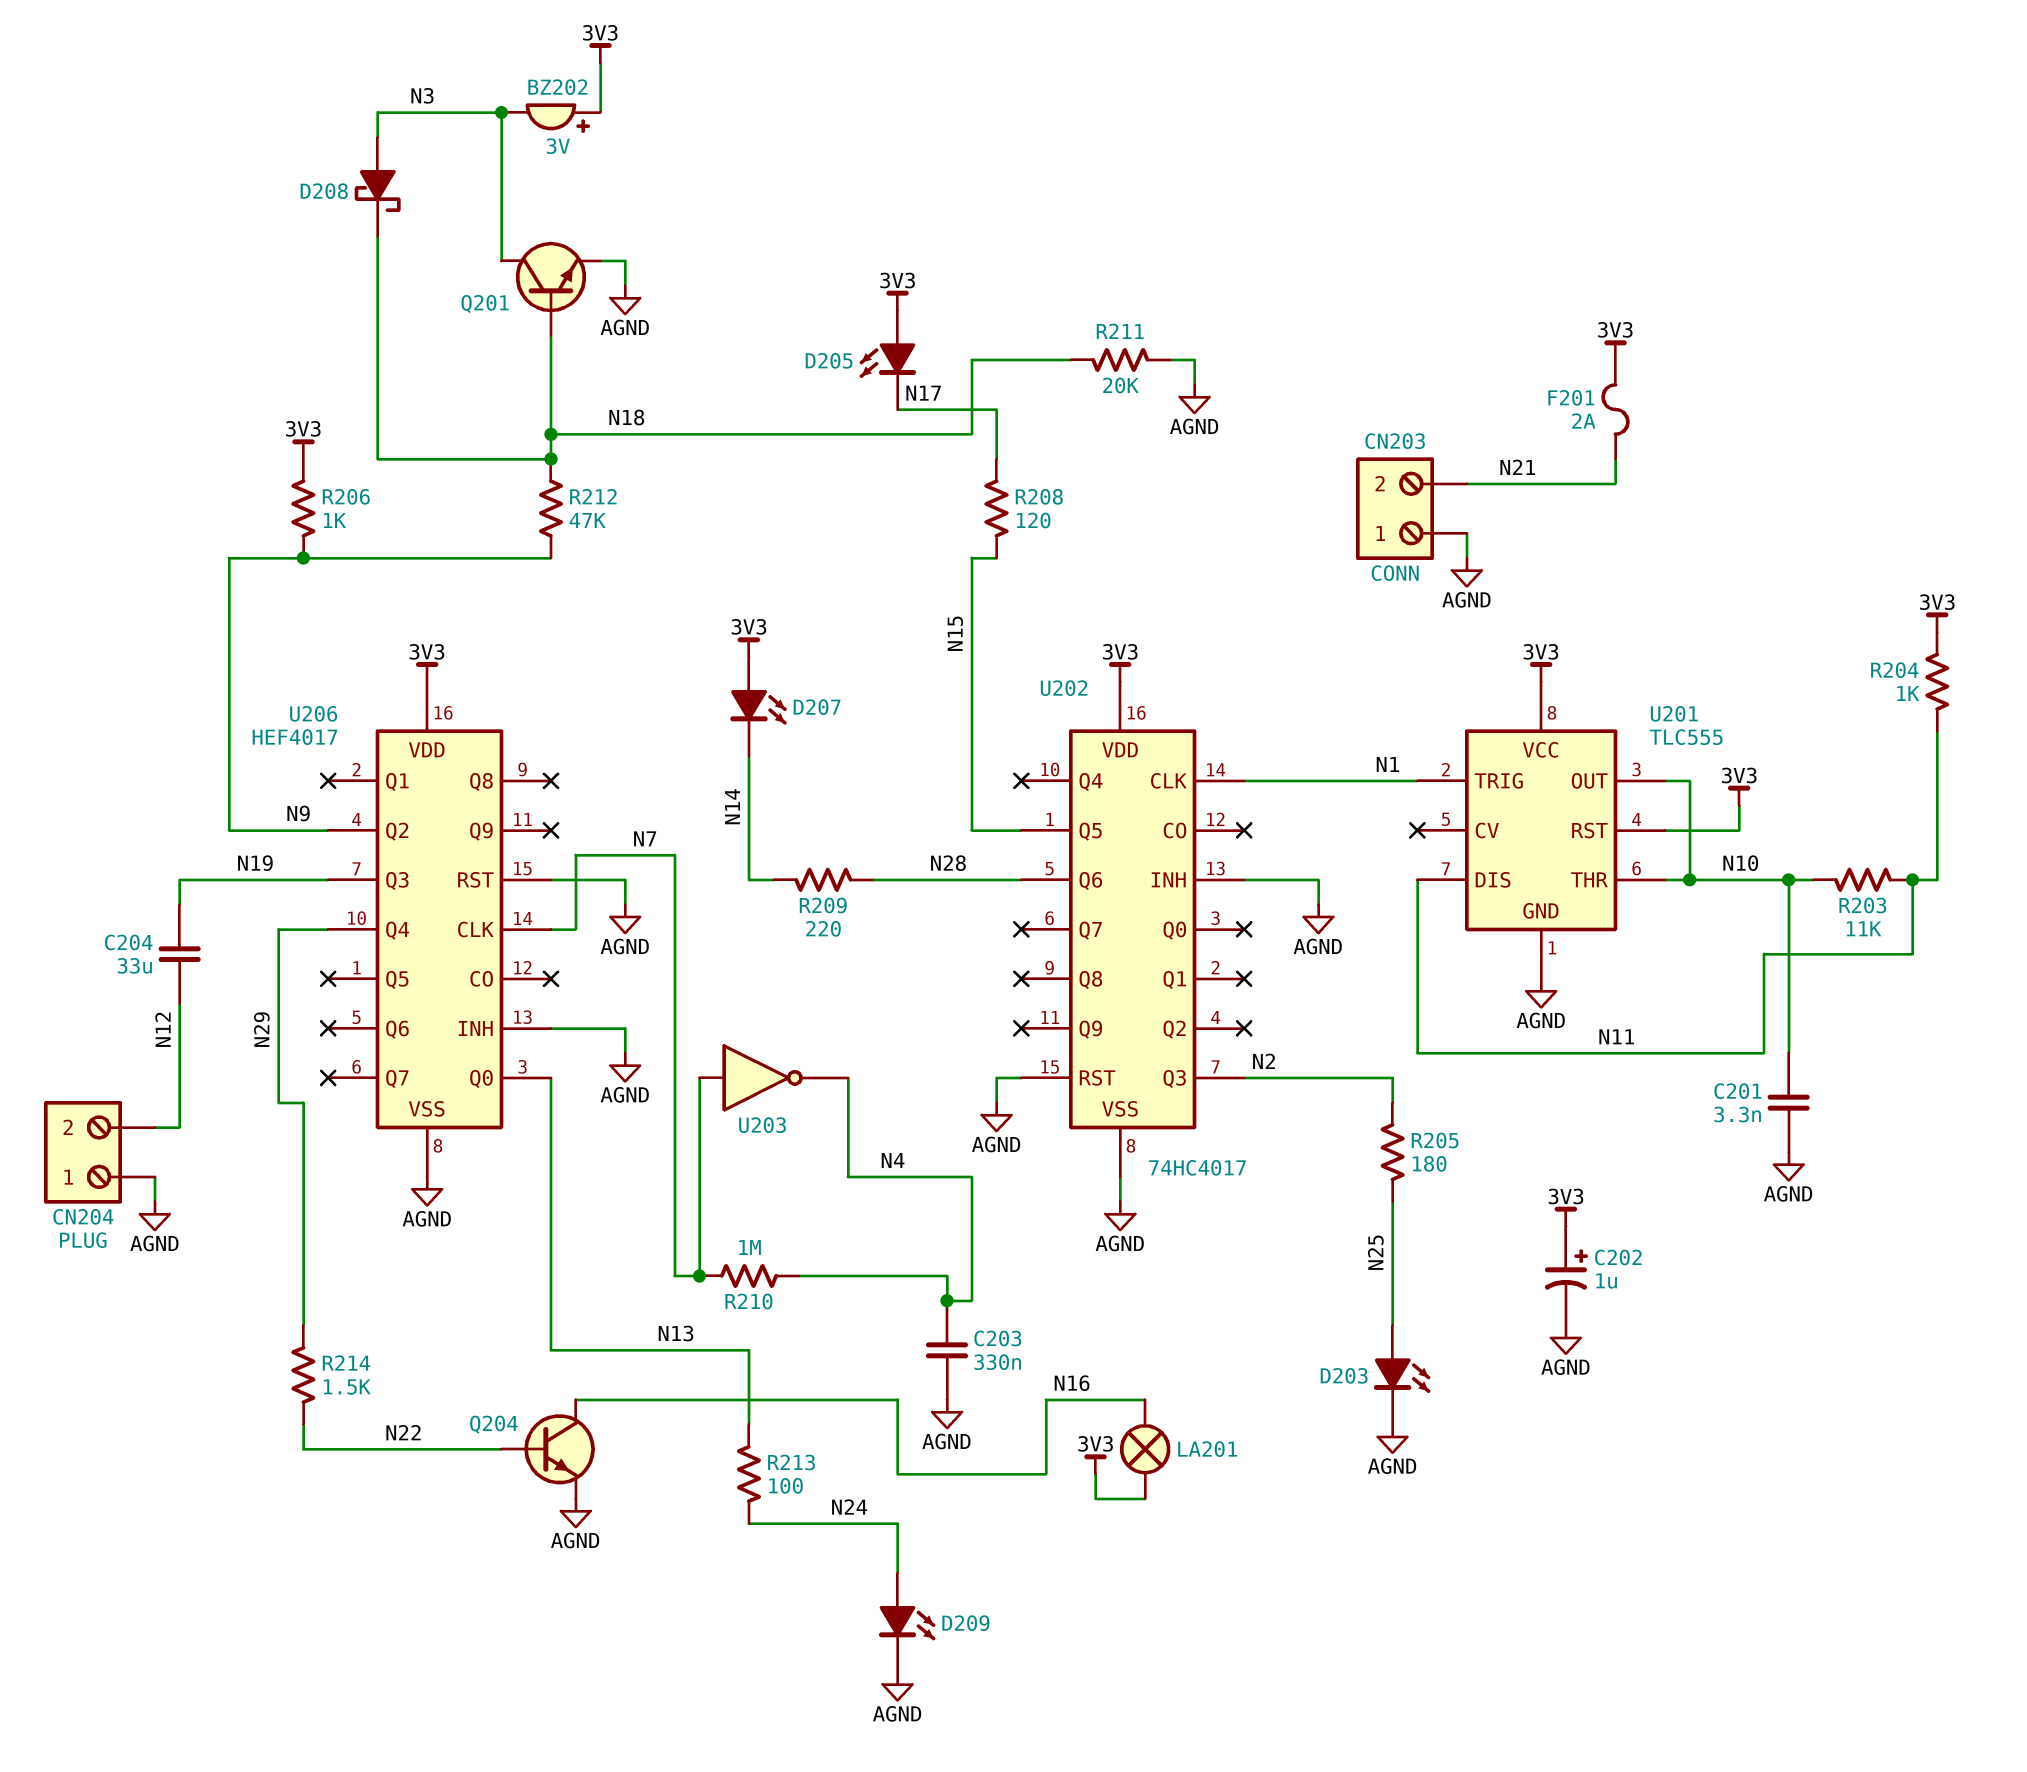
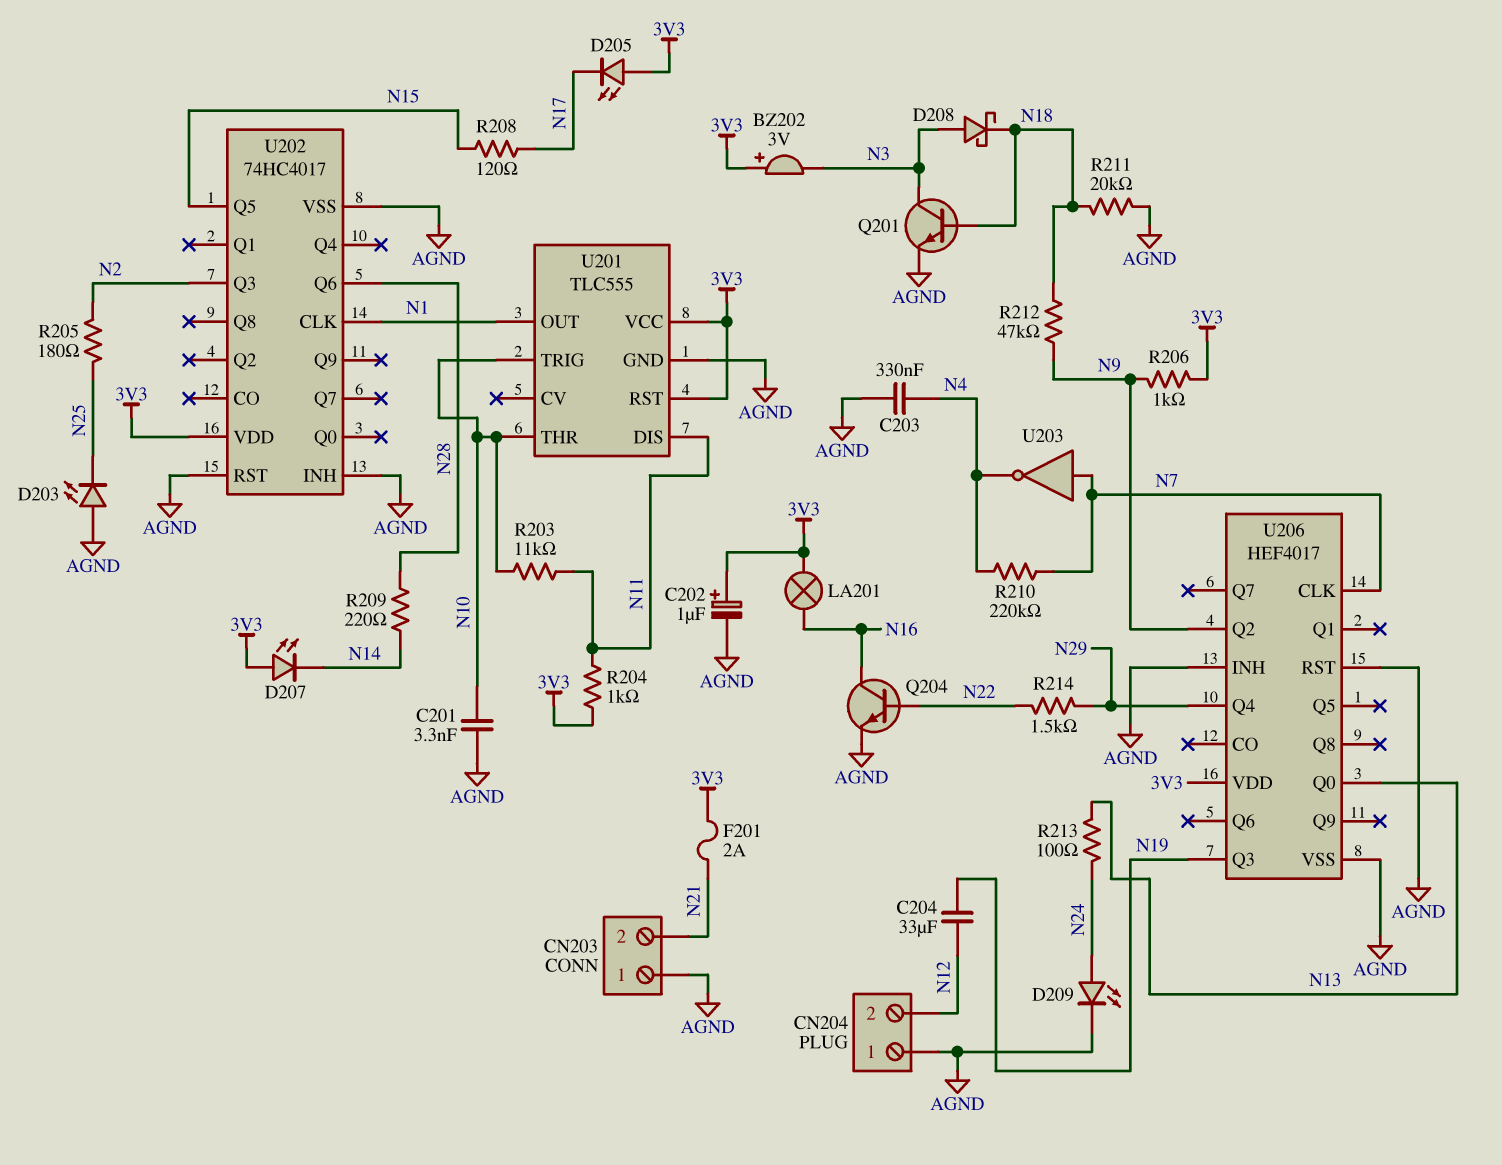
D203: LED (A N25, K AGND) -> LED (A AGND, K N25)
R210: 1M (N4, N7) -> 220k (N4, N7)
U201 pin OUT: N10 -> N1
U201 pin TRIG: N1 -> N10

